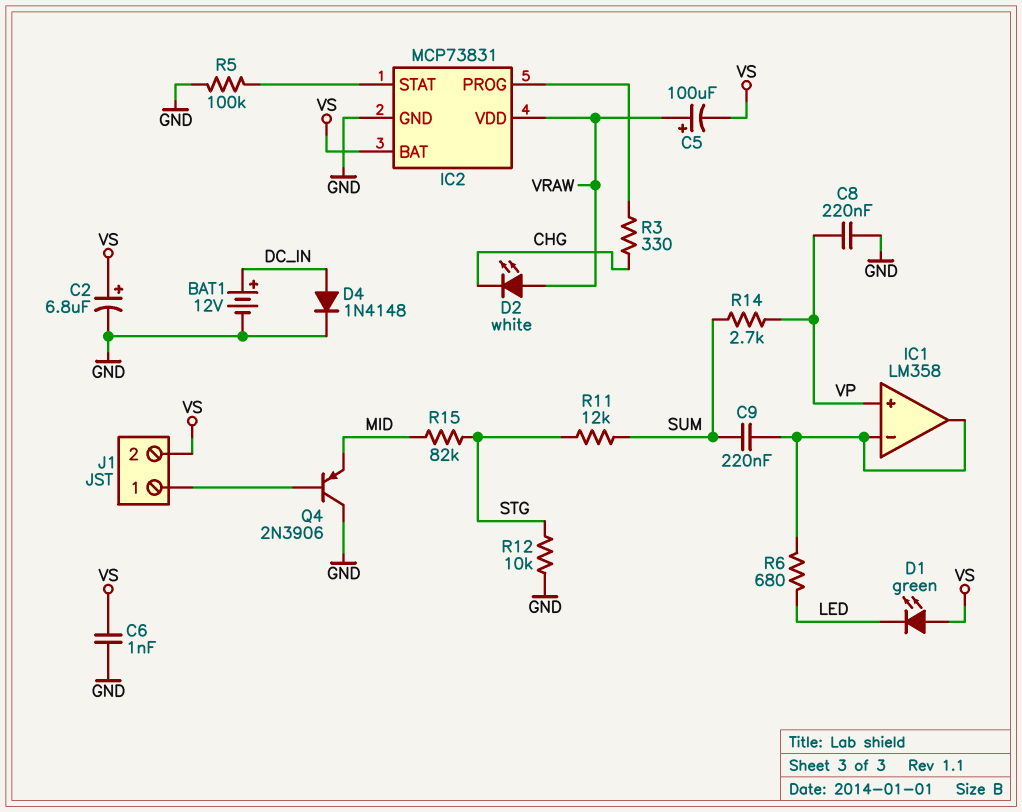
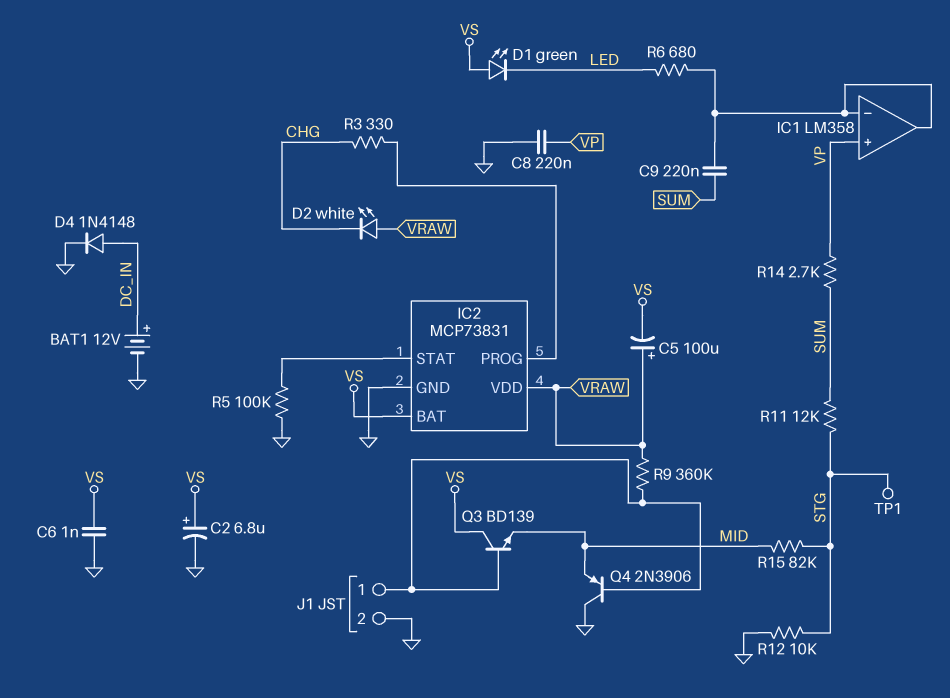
J1 pin 2: VS -> GND
Q3: none -> NPN BD139 (B J1/1, C VS, E MID)
R9: none -> 360k (J1/1, VRAW)
TP1: none -> test point (STG)

